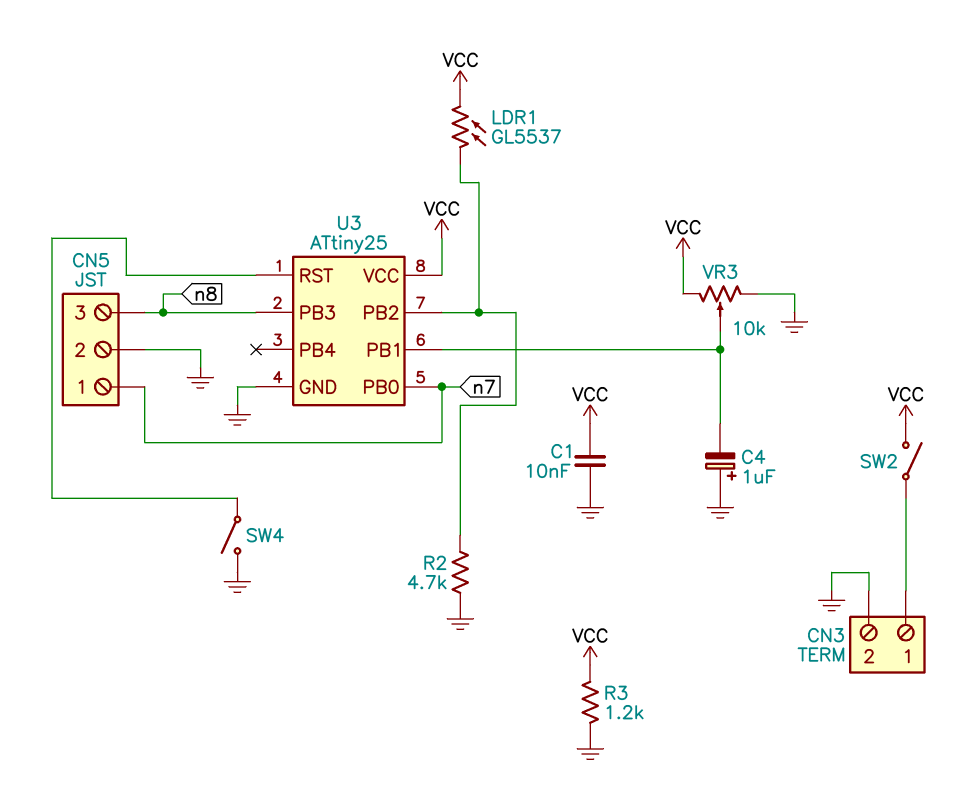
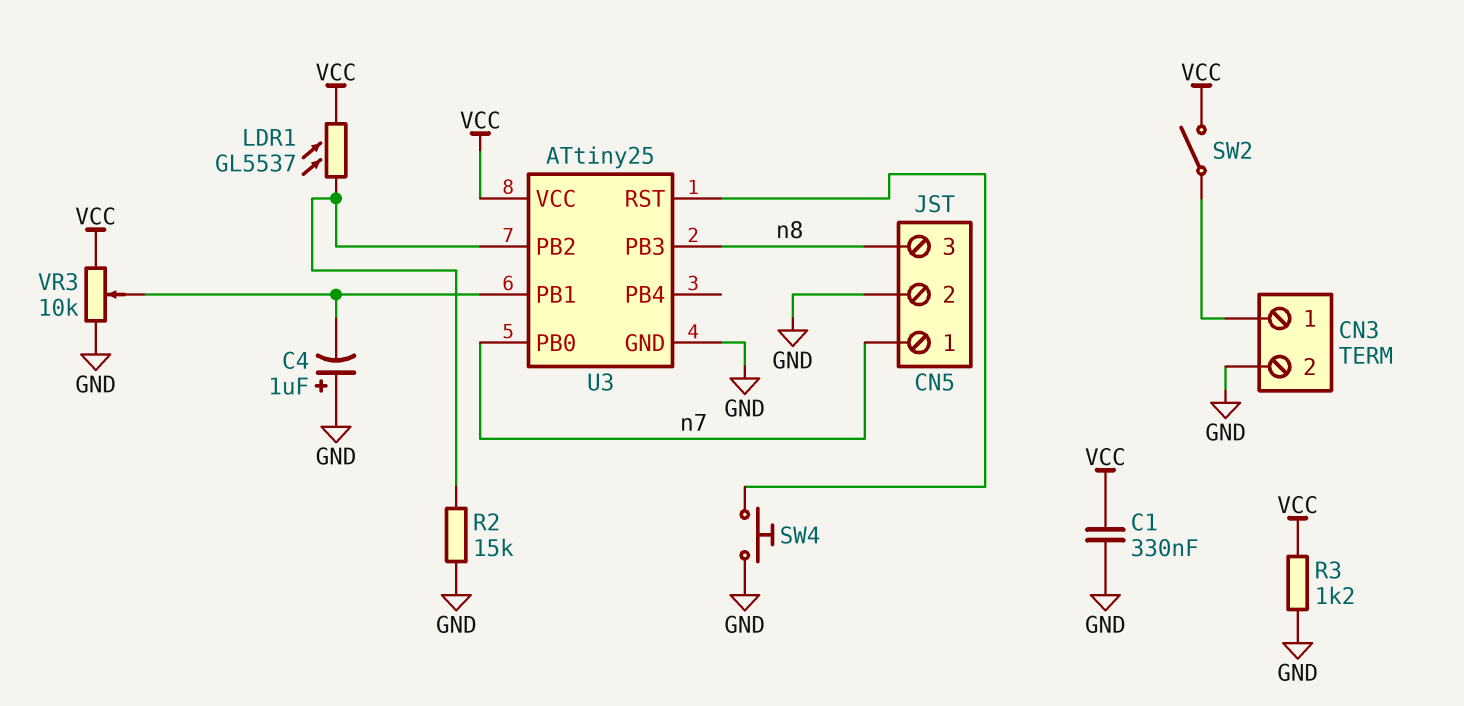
C1: 10nF (GND, VCC) -> 330nF (GND, VCC)
R2: 4.7k (GND, U3/PB2) -> 15k (GND, U3/PB2)
SW4: switch (GND, U3/RST) -> button (GND, U3/RST)

